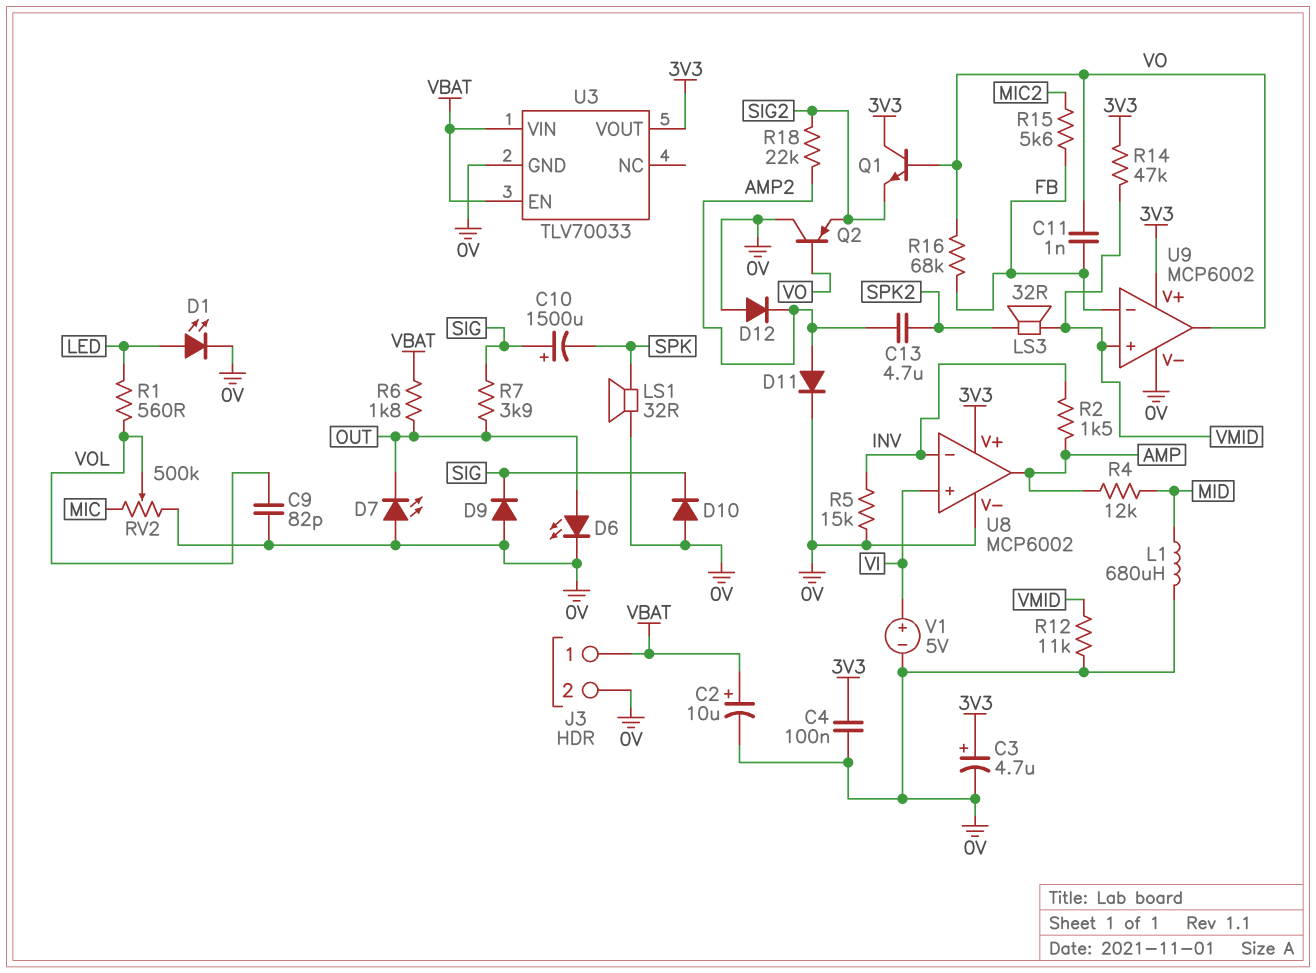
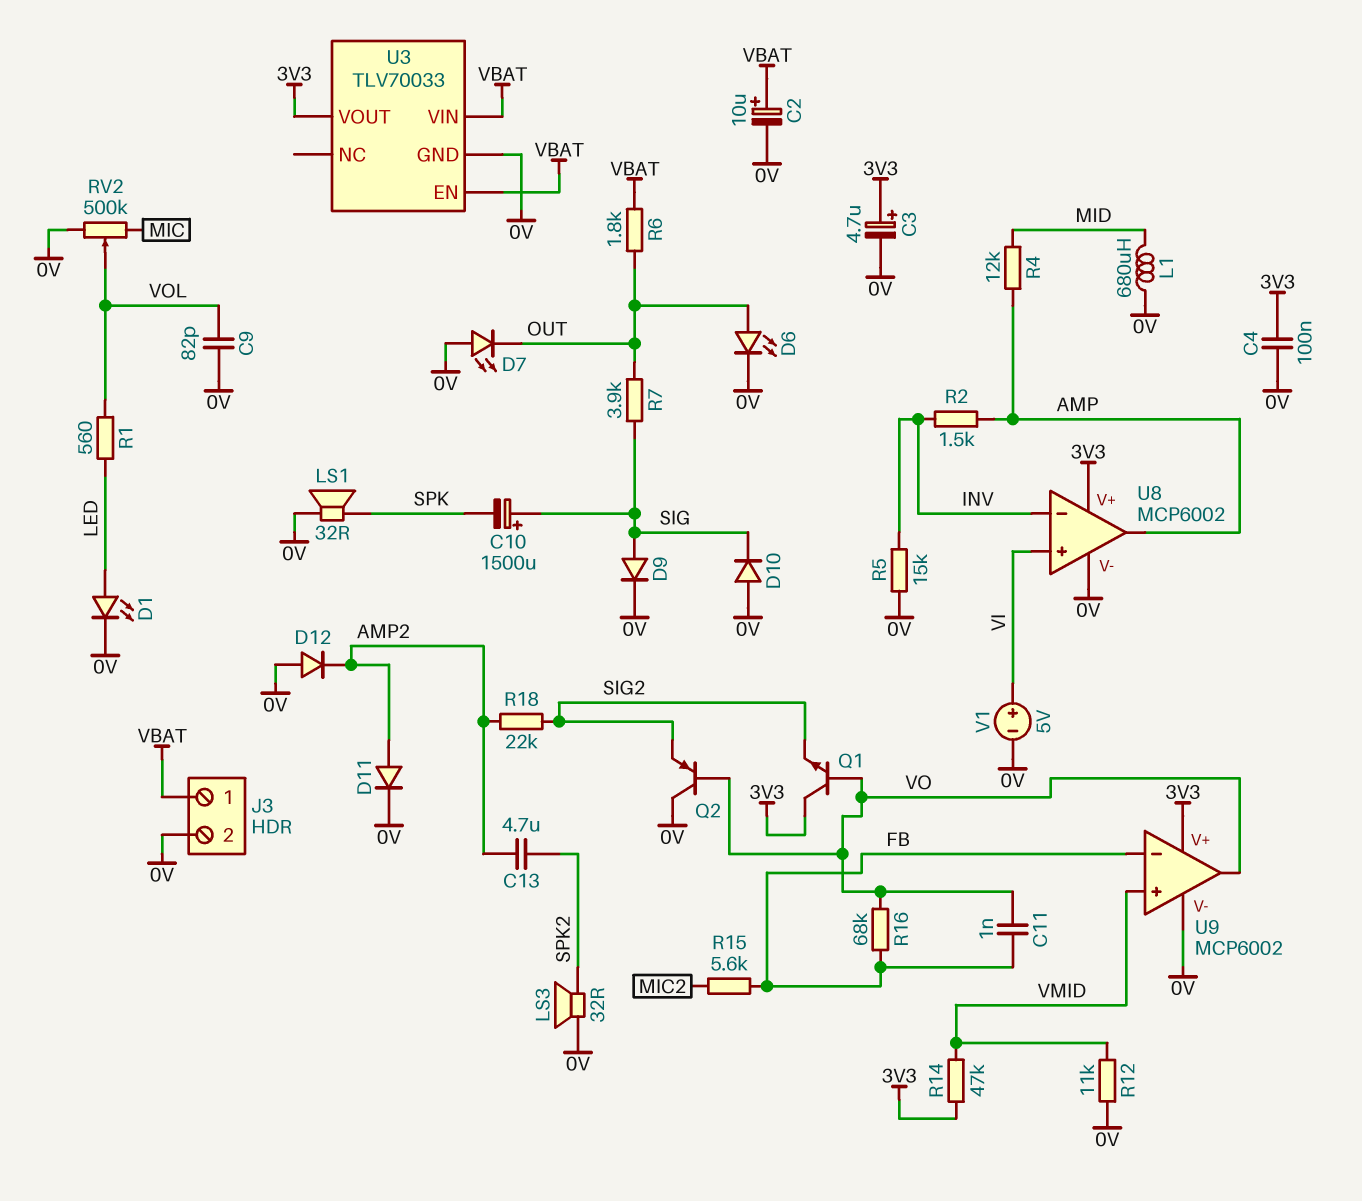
D9: diode (A 0V, K SIG) -> diode (A SIG, K 0V)
LS3: speaker 32R (SPK2, VMID) -> speaker 32R (0V, SPK2)

